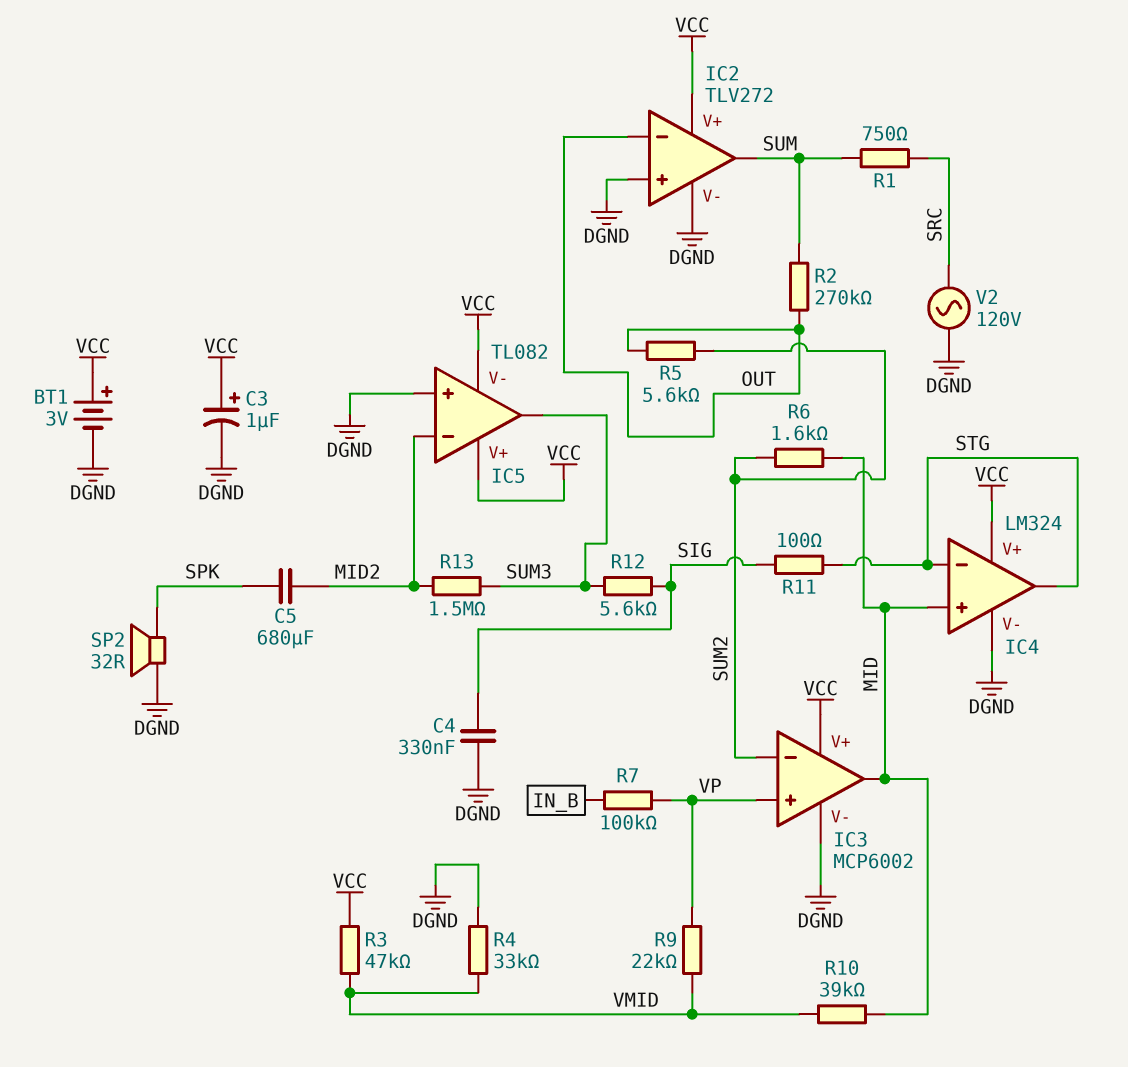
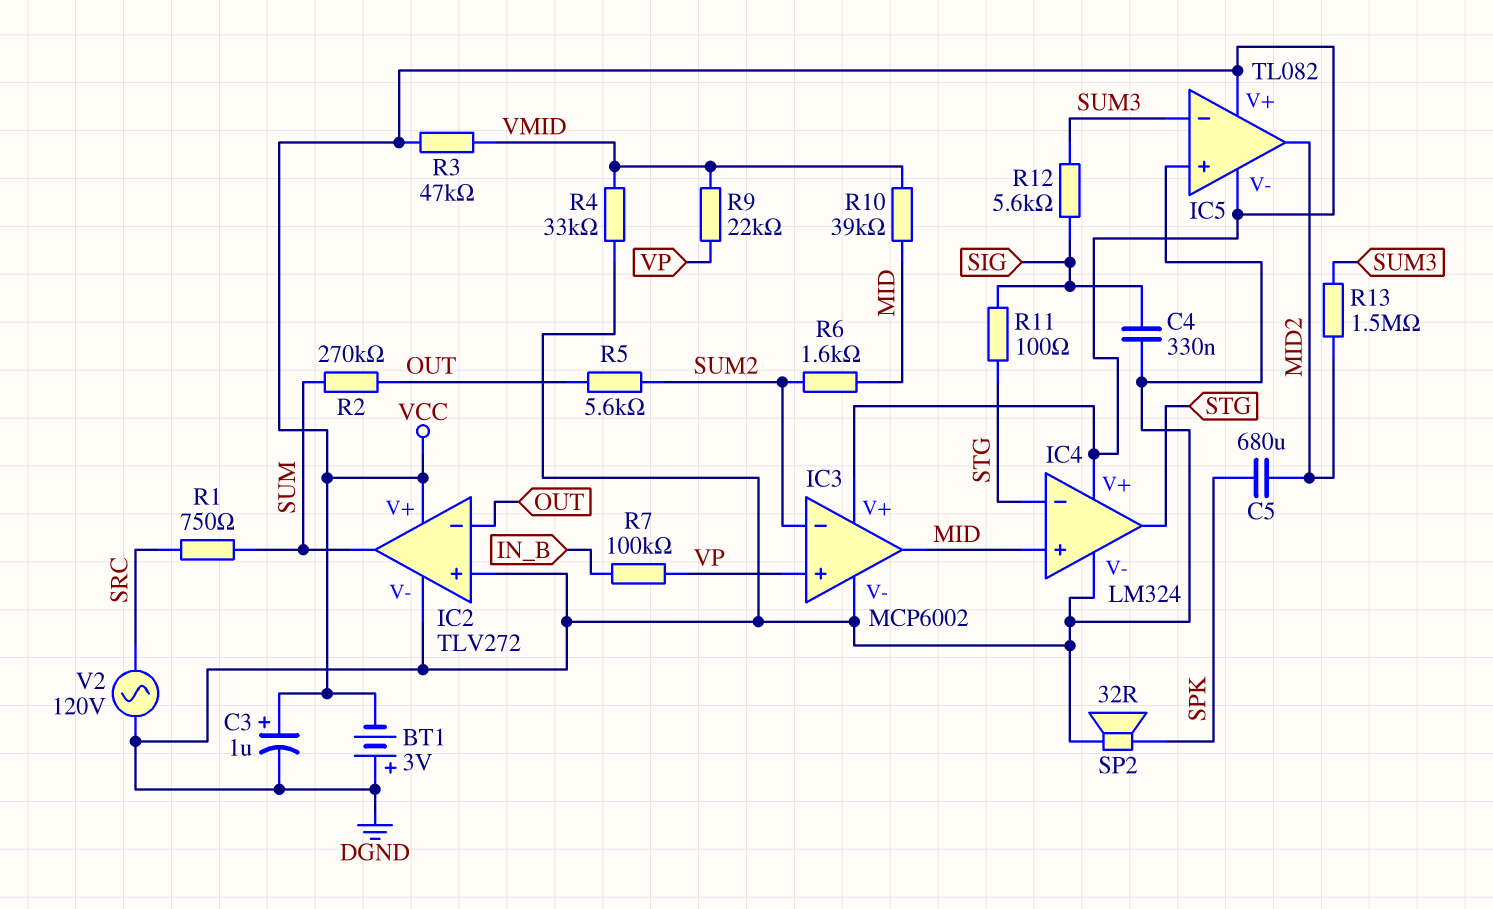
BT1: 3V (plus VCC, minus DGND) -> 3V (plus DGND, minus VCC)
IC5 pin in-: MID2 -> SUM3
IC5 pin out: SUM3 -> MID2

